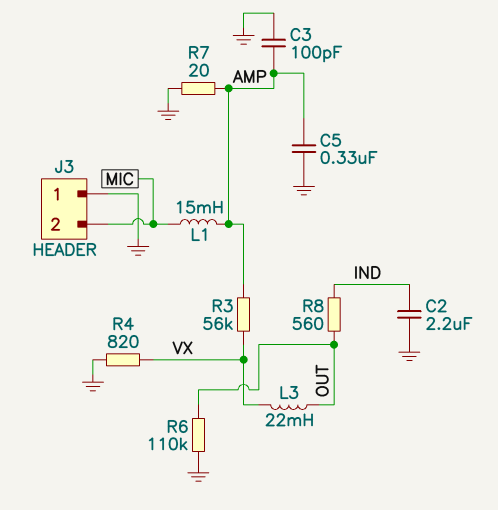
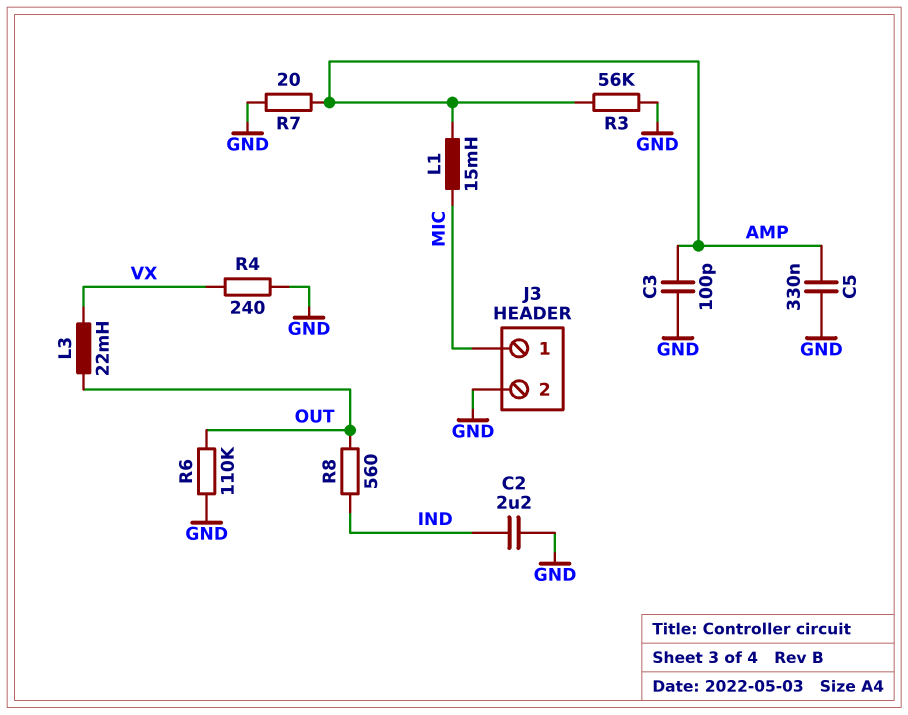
J3 pin 1: GND -> MIC
J3 pin 2: MIC -> GND
R3: 56k (AMP, VX) -> 56k (AMP, GND)
R4: 820 (GND, VX) -> 240 (GND, VX)

